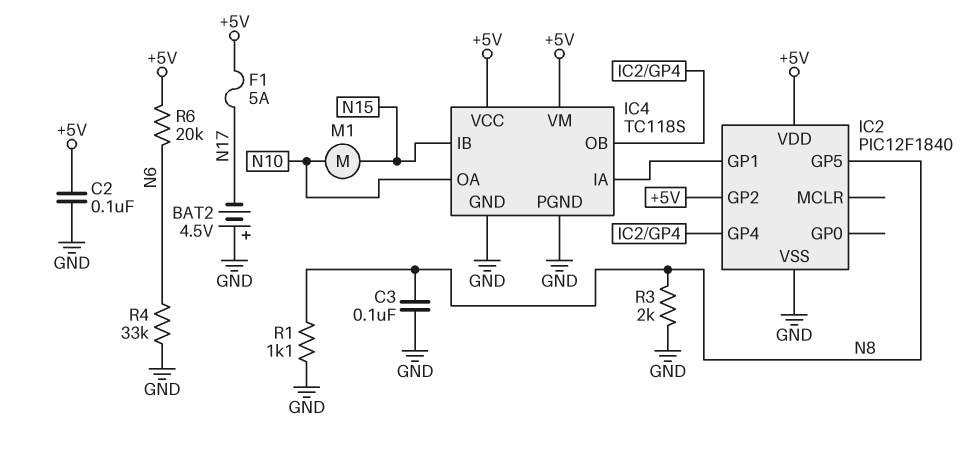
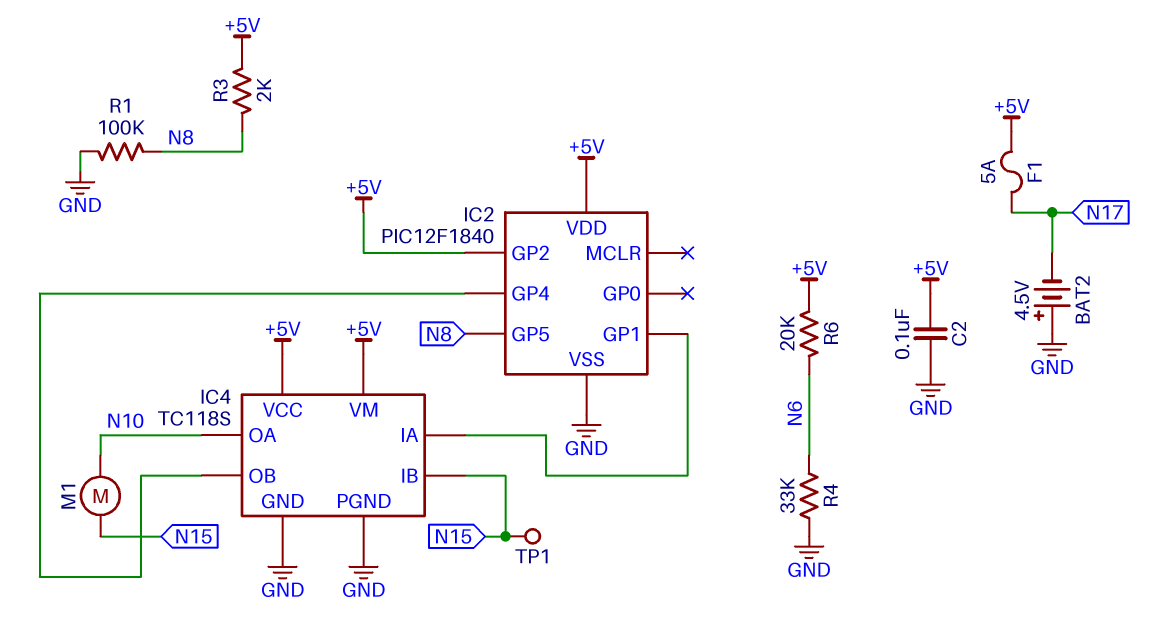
C3: 100nF (GND, N8) -> none
R1: 1.1k (GND, N8) -> 100k (GND, N8)
R3: 2k (GND, N8) -> 2k (+5V, N8)
TP1: none -> test point (N15)

